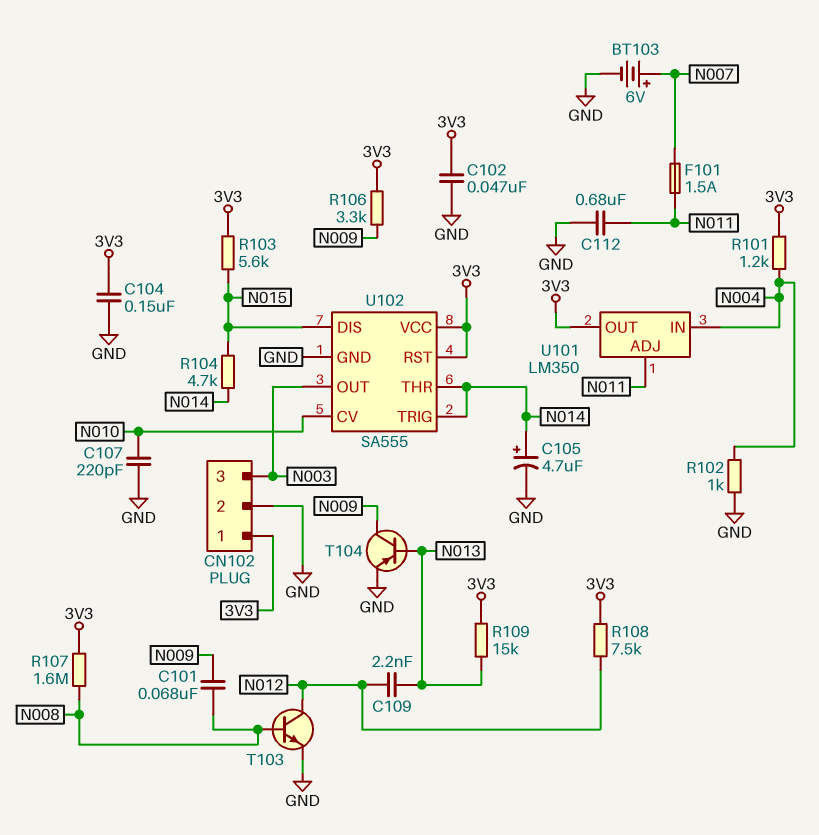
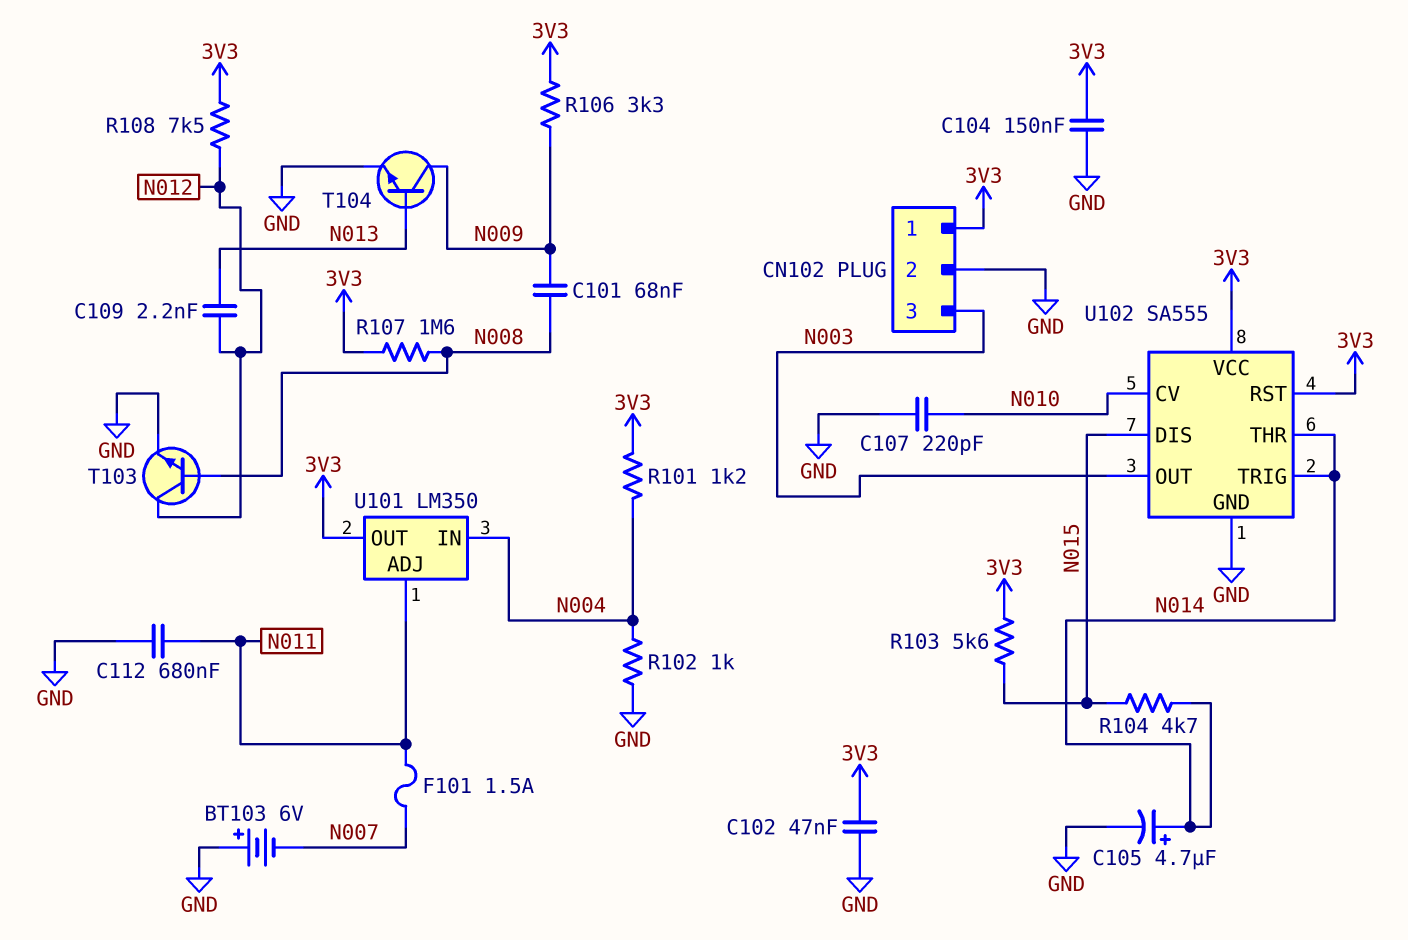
BT103: 6V (plus N007, minus GND) -> 6V (plus GND, minus N007)
R109: 15k (3V3, N013) -> none
T104: PNP (B N013, C N009, E GND) -> NPN (B N013, C N009, E GND)

